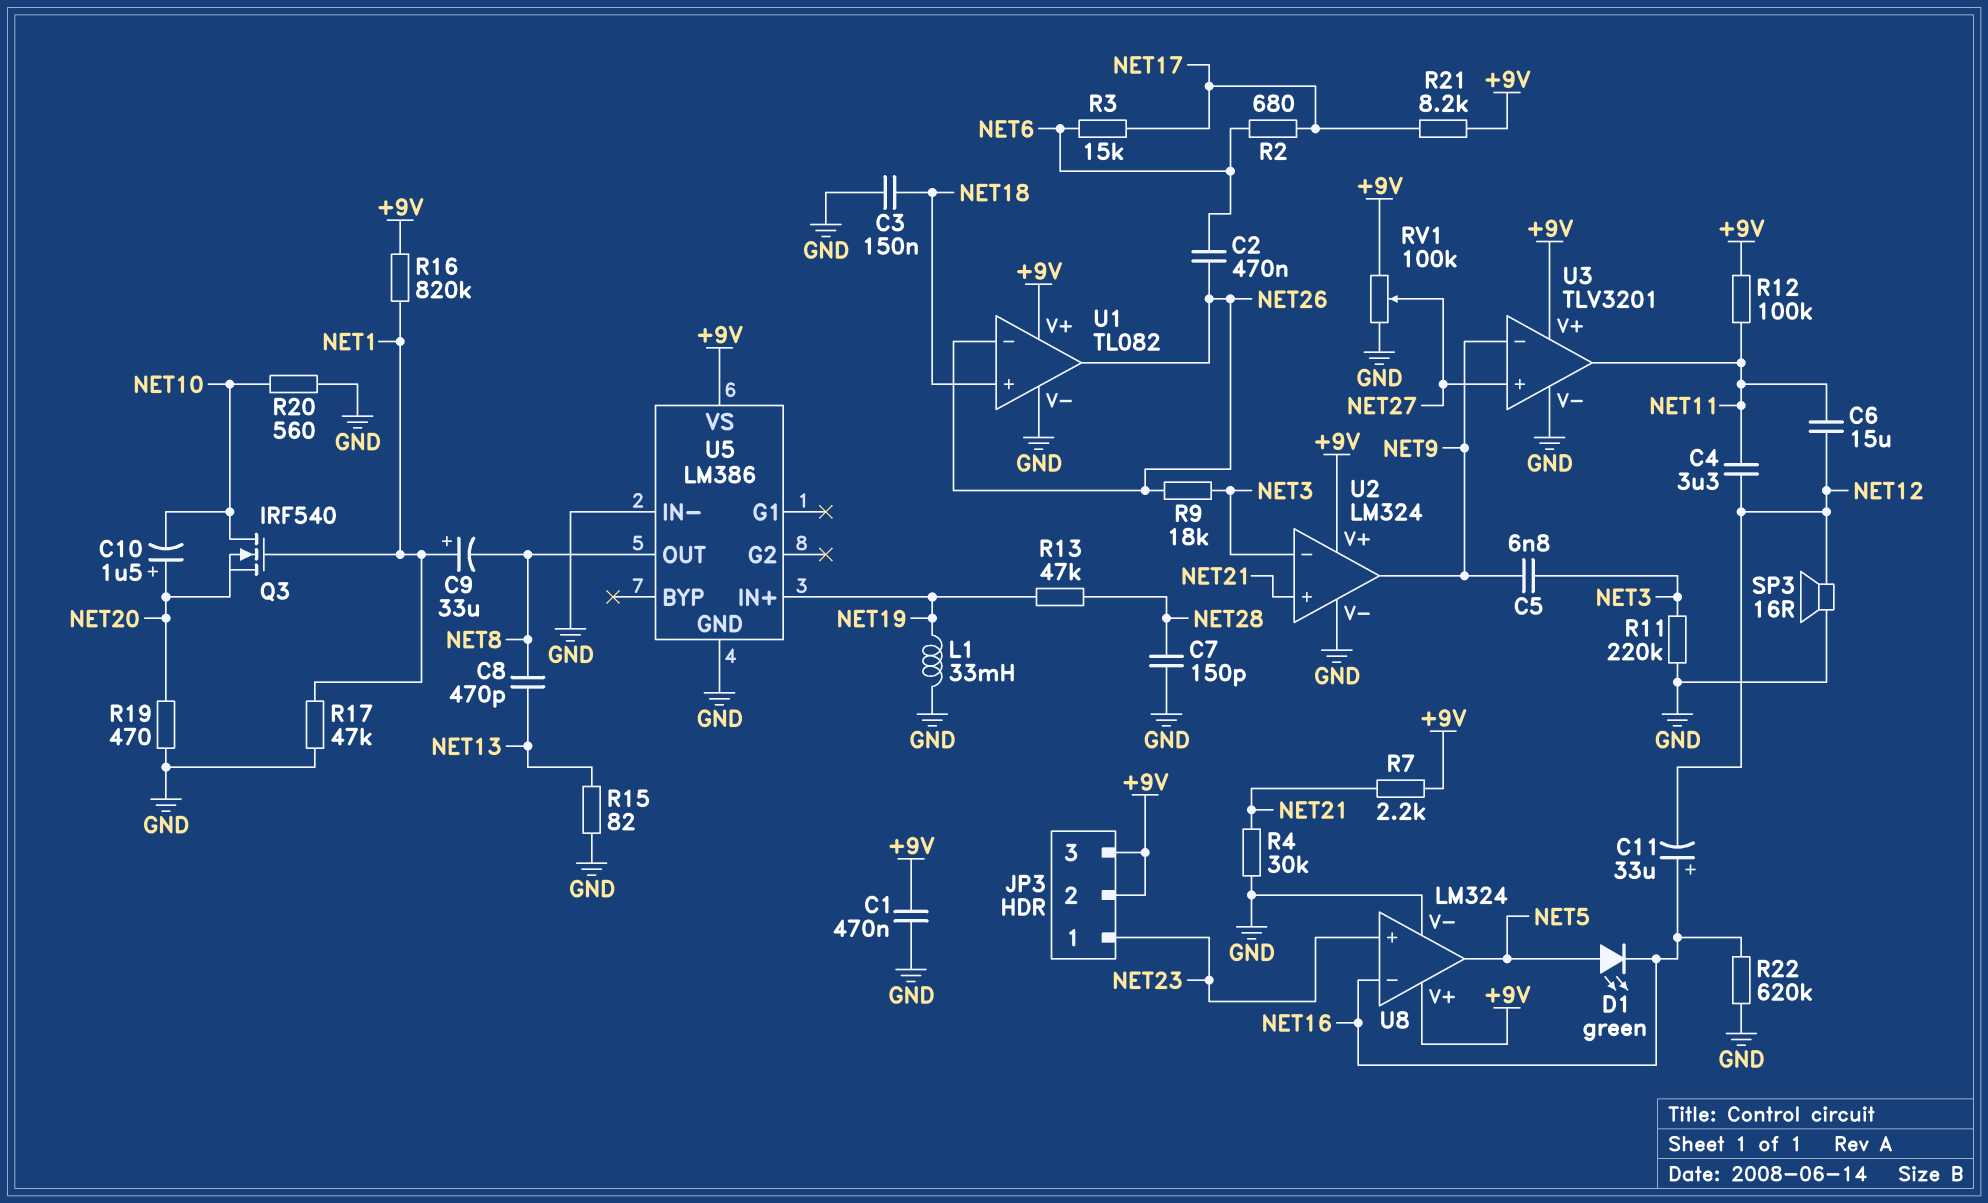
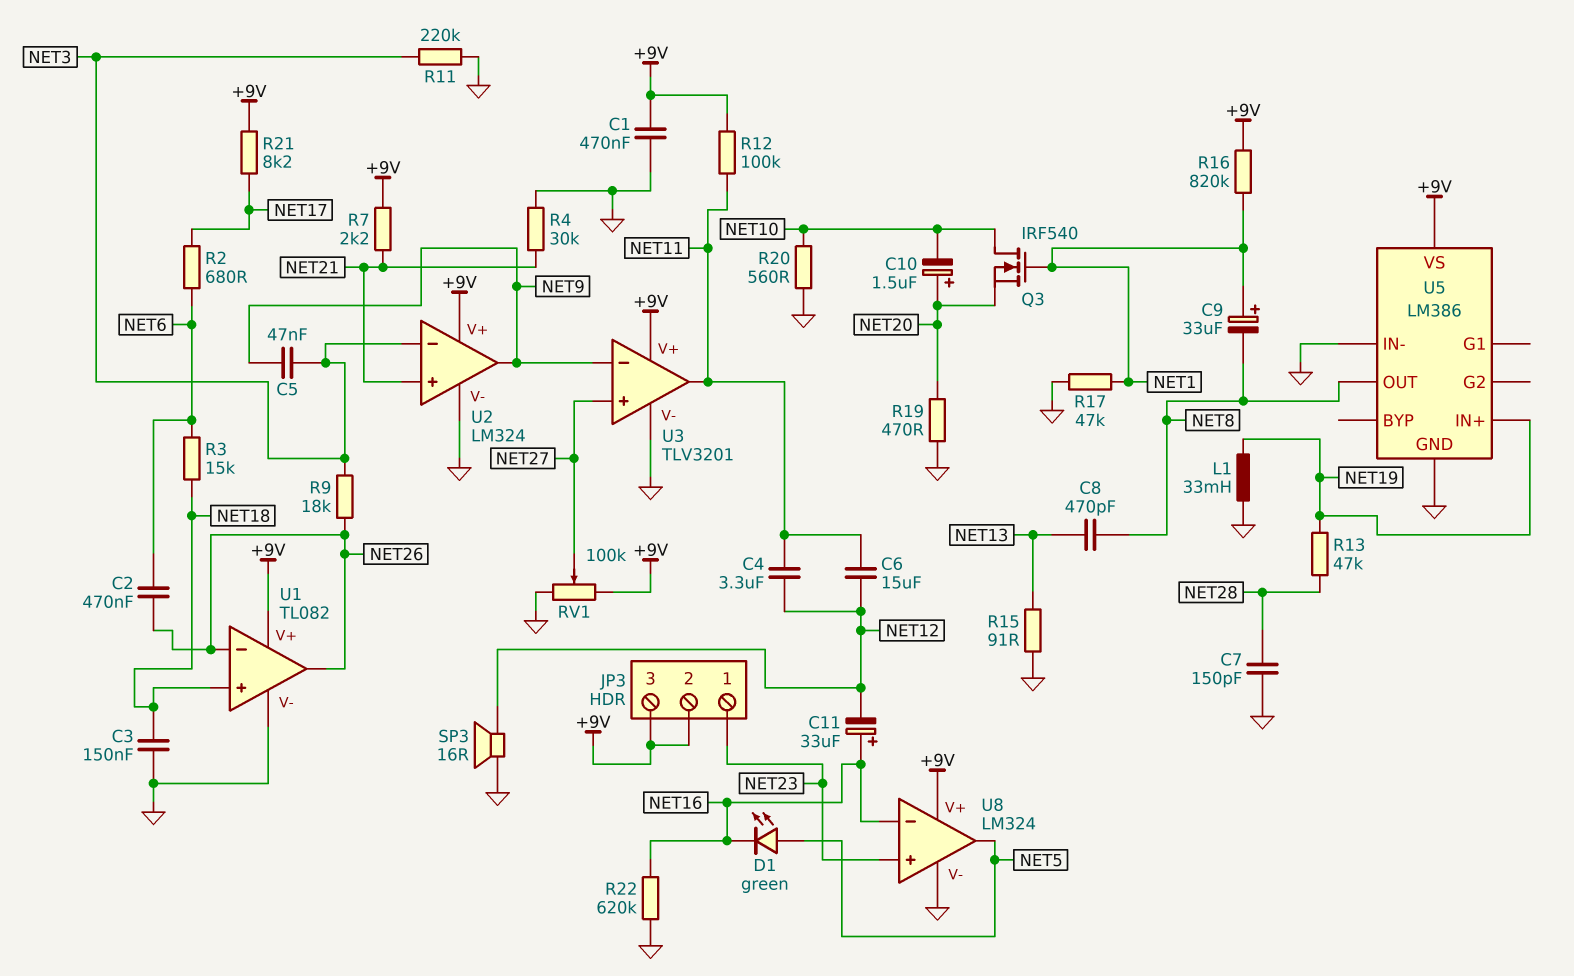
C5: 6.8nF (NET3, NET9) -> 47nF (NET3, NET9)
R3: 15k (NET6, NET17) -> 15k (NET6, NET18)
R15: 82 (GND, NET13) -> 91 (GND, NET13)

